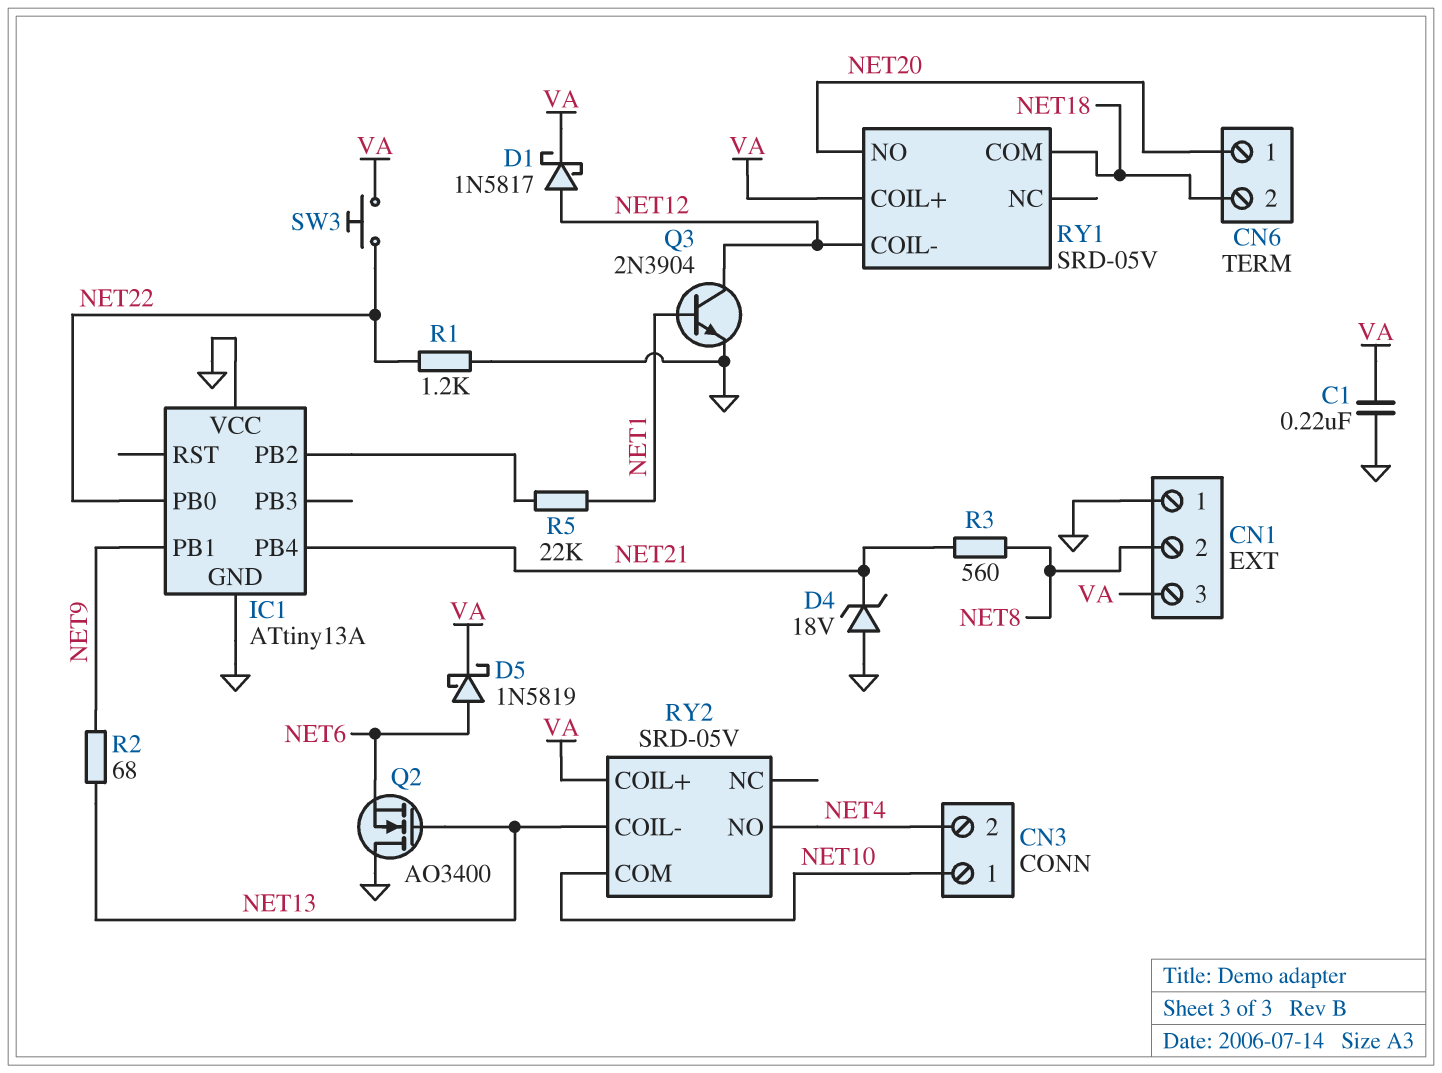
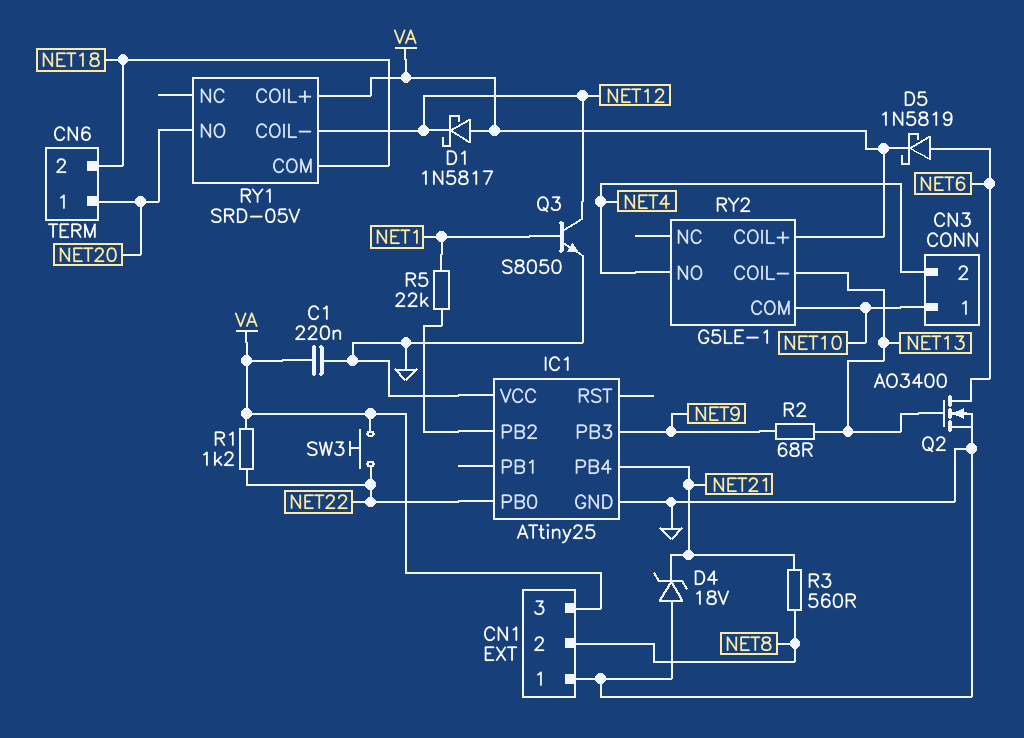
D1: schottky 1N5817 (A NET12, K VA) -> schottky 1N5817 (A VA, K NET12)
IC1: ATtiny13A -> ATtiny25
IC1 pin PB1: NET9 -> none
IC1 pin PB3: none -> NET9
Q2: NMOS AO3400 (G NET13, D GND, S NET6) -> NMOS AO3400 (G NET13, D NET6, S GND)
Q3: NPN 2N3904 (B NET1, C NET12, E GND) -> NPN S8050 (B NET1, C NET12, E GND)
R1: 1.2k (GND, NET22) -> 1.2k (NET22, VA)
RY2: SRD-05V -> G5LE-1

